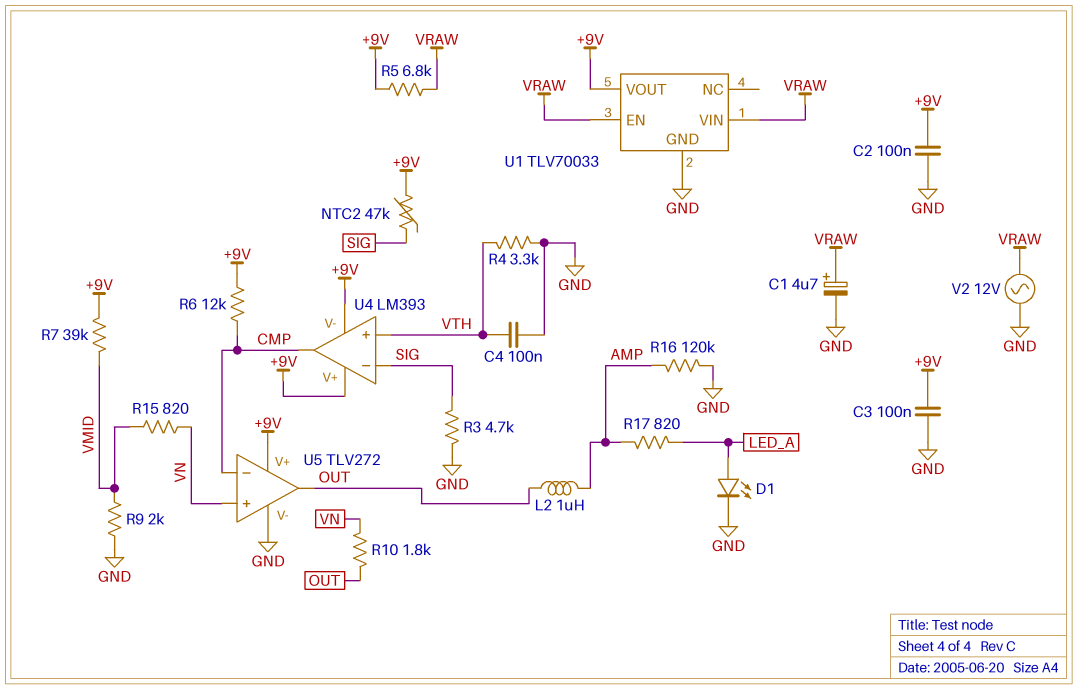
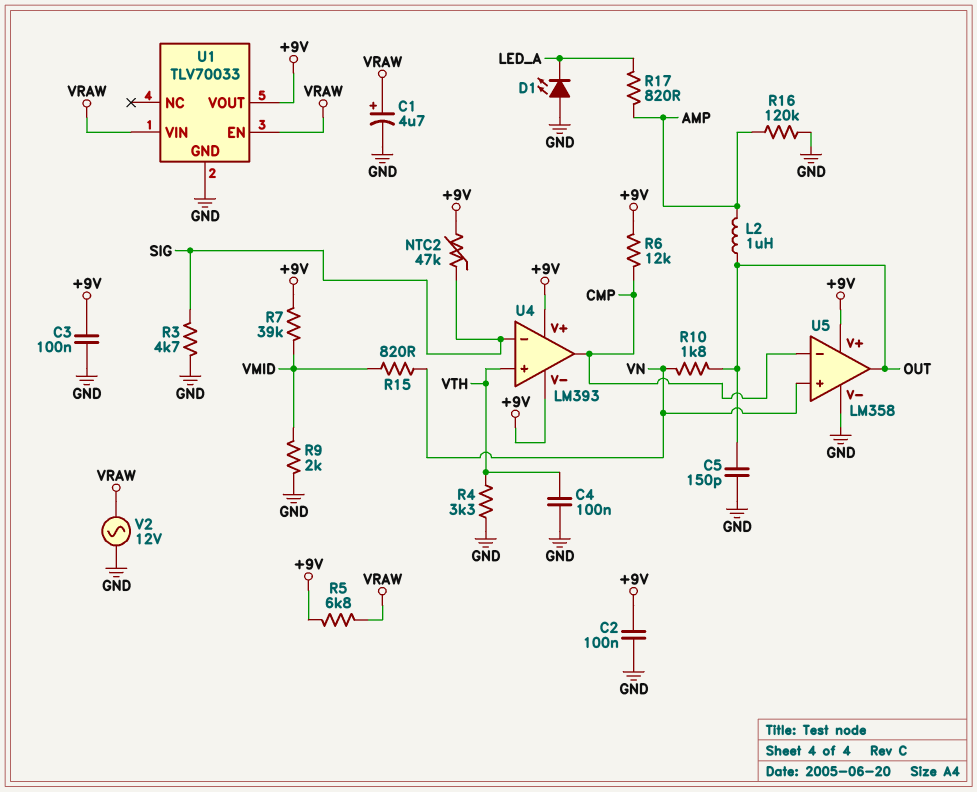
C5: none -> 150pF (GND, OUT)
D1: LED (A LED_A, K GND) -> LED (A GND, K LED_A)
U5: TLV272 -> LM358

